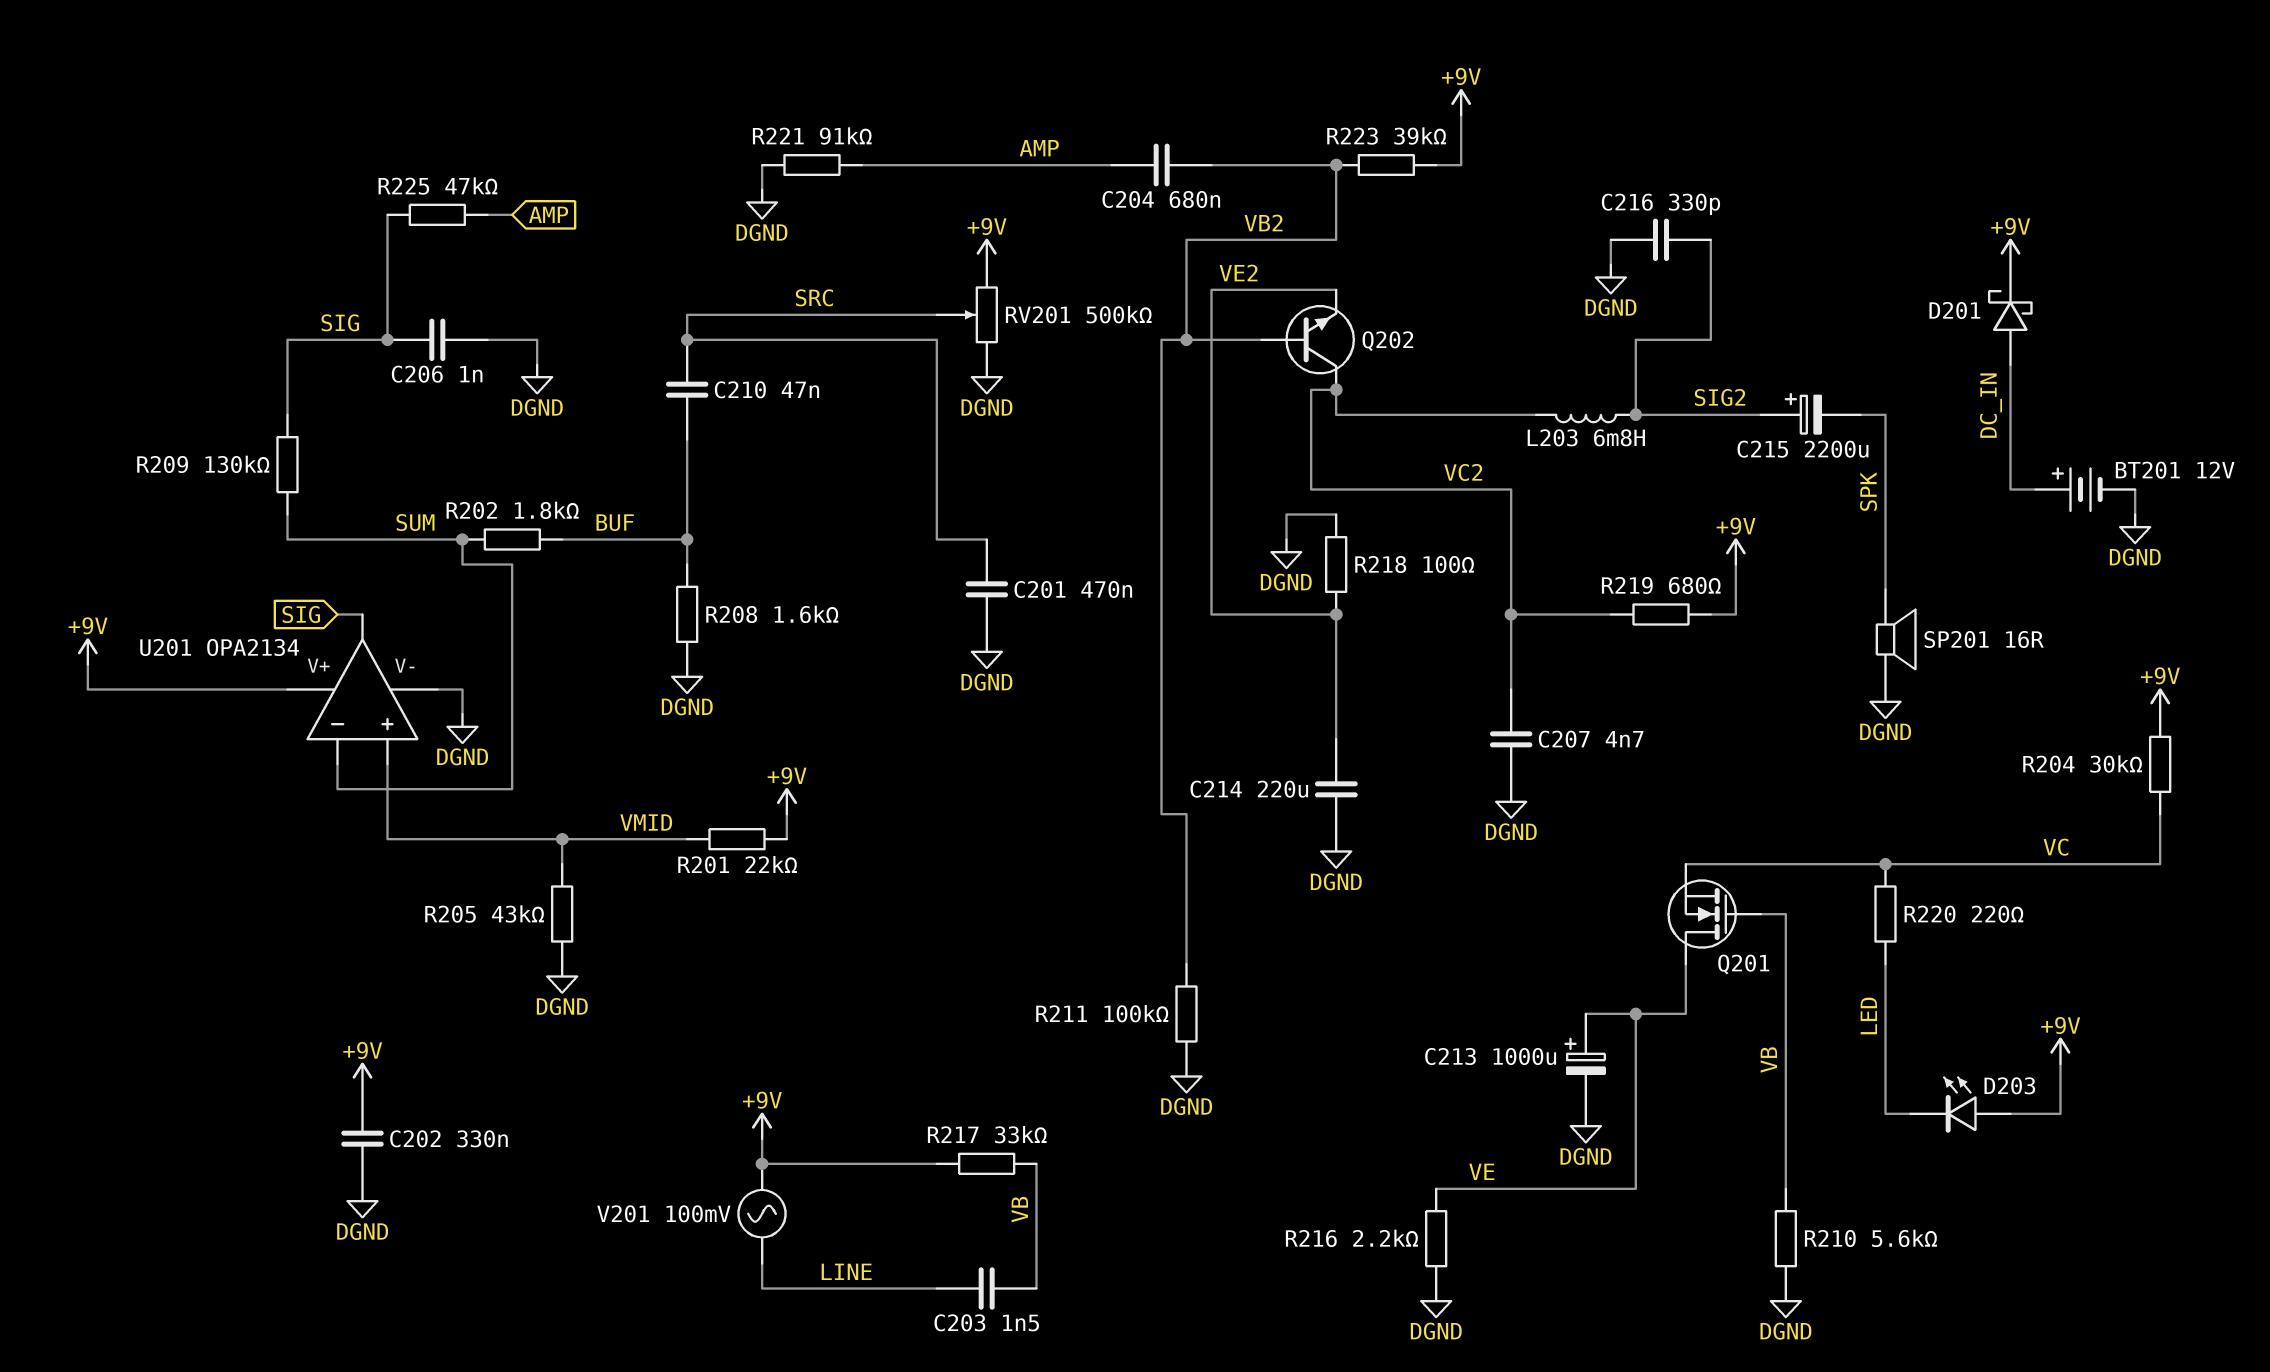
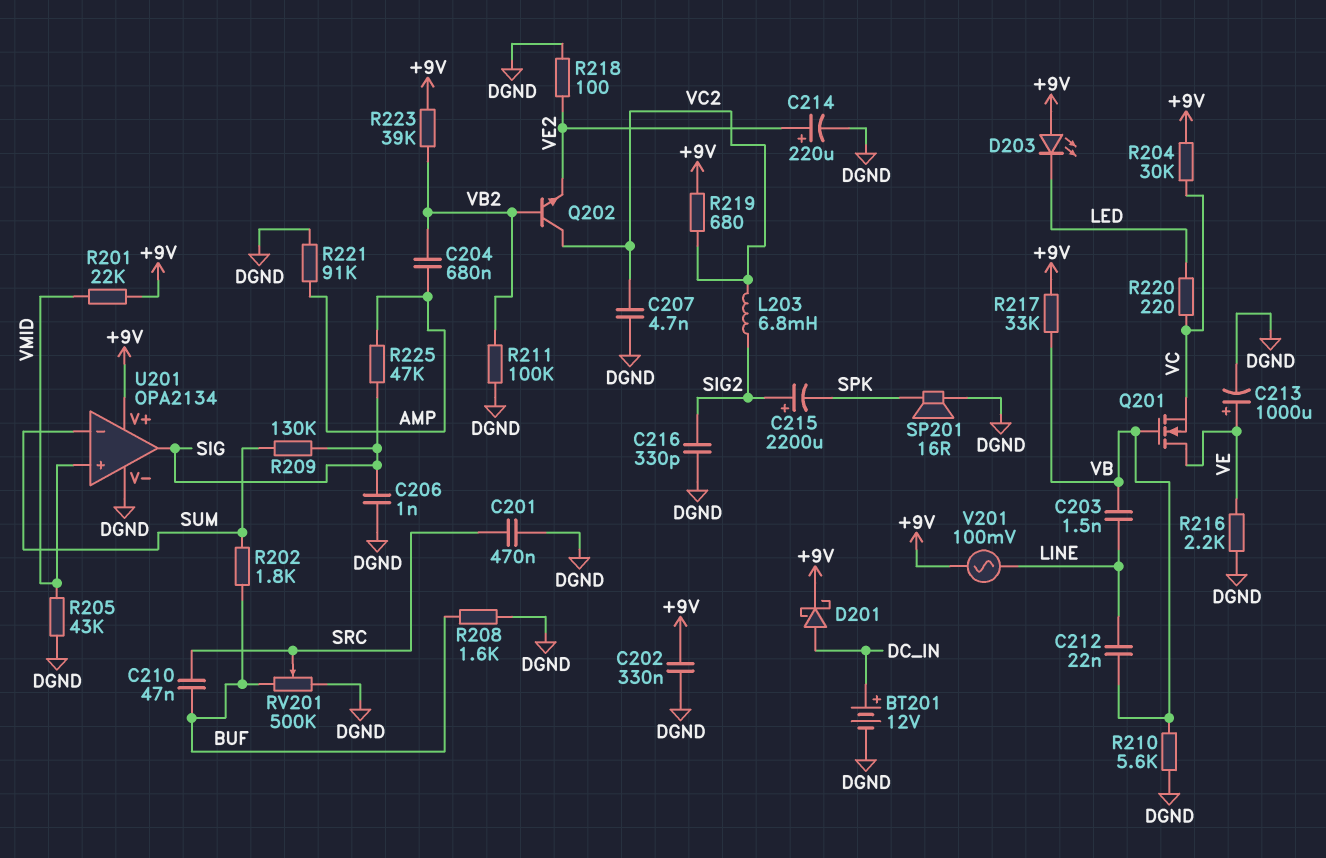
C212: none -> 22nF (LINE, VB)
C214: 220uF (DGND, VE2) -> 220uF (plus VE2, minus DGND)
RV201: 500k (+9V, DGND, wiper SRC) -> 500k (BUF, DGND, wiper SRC)

